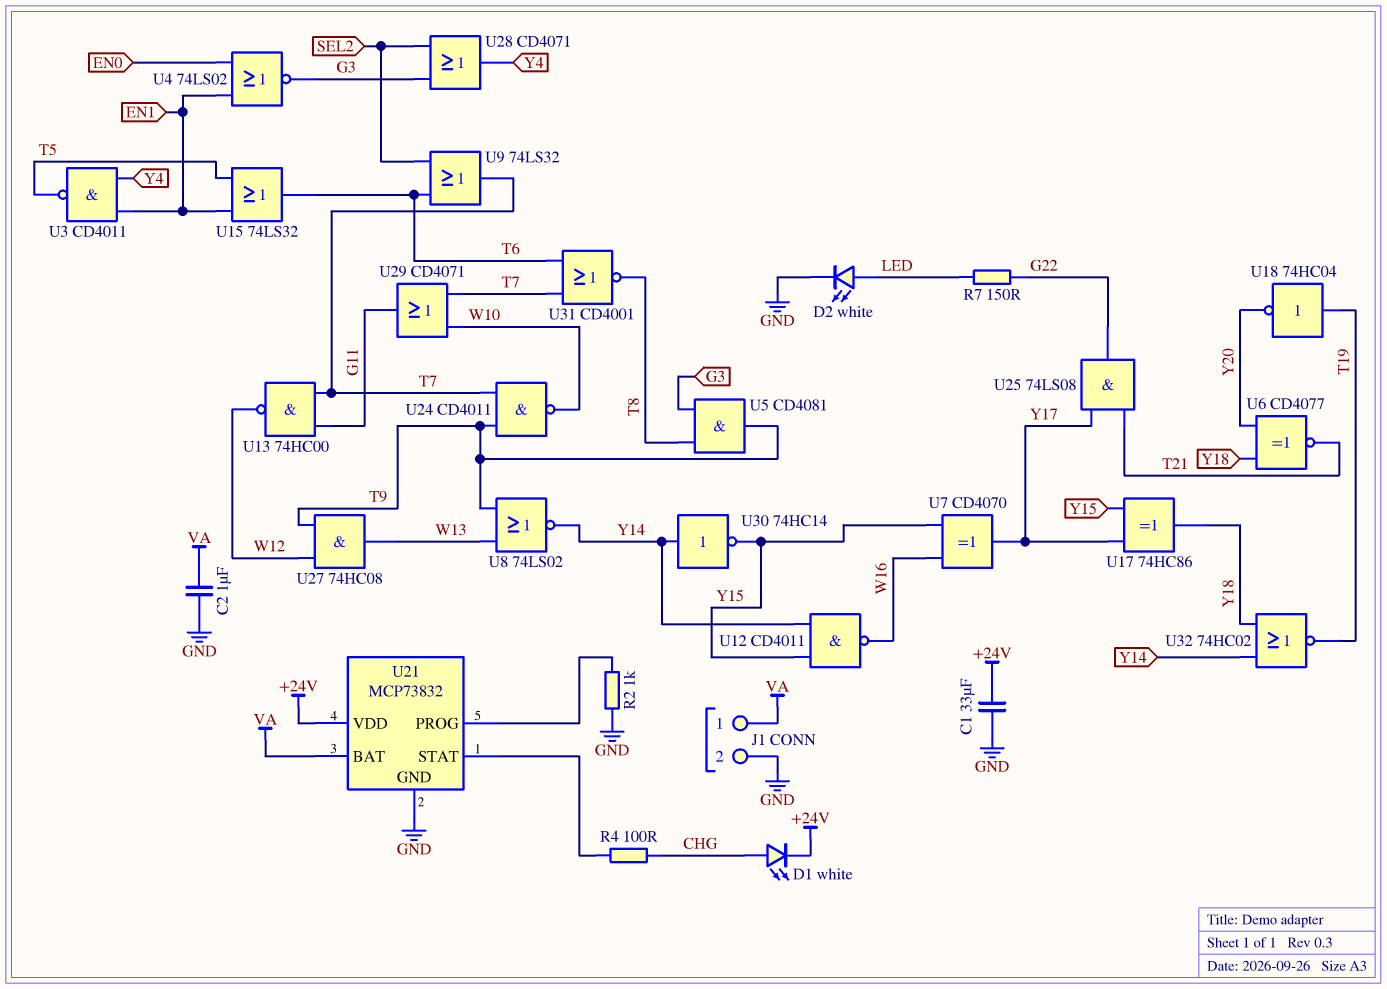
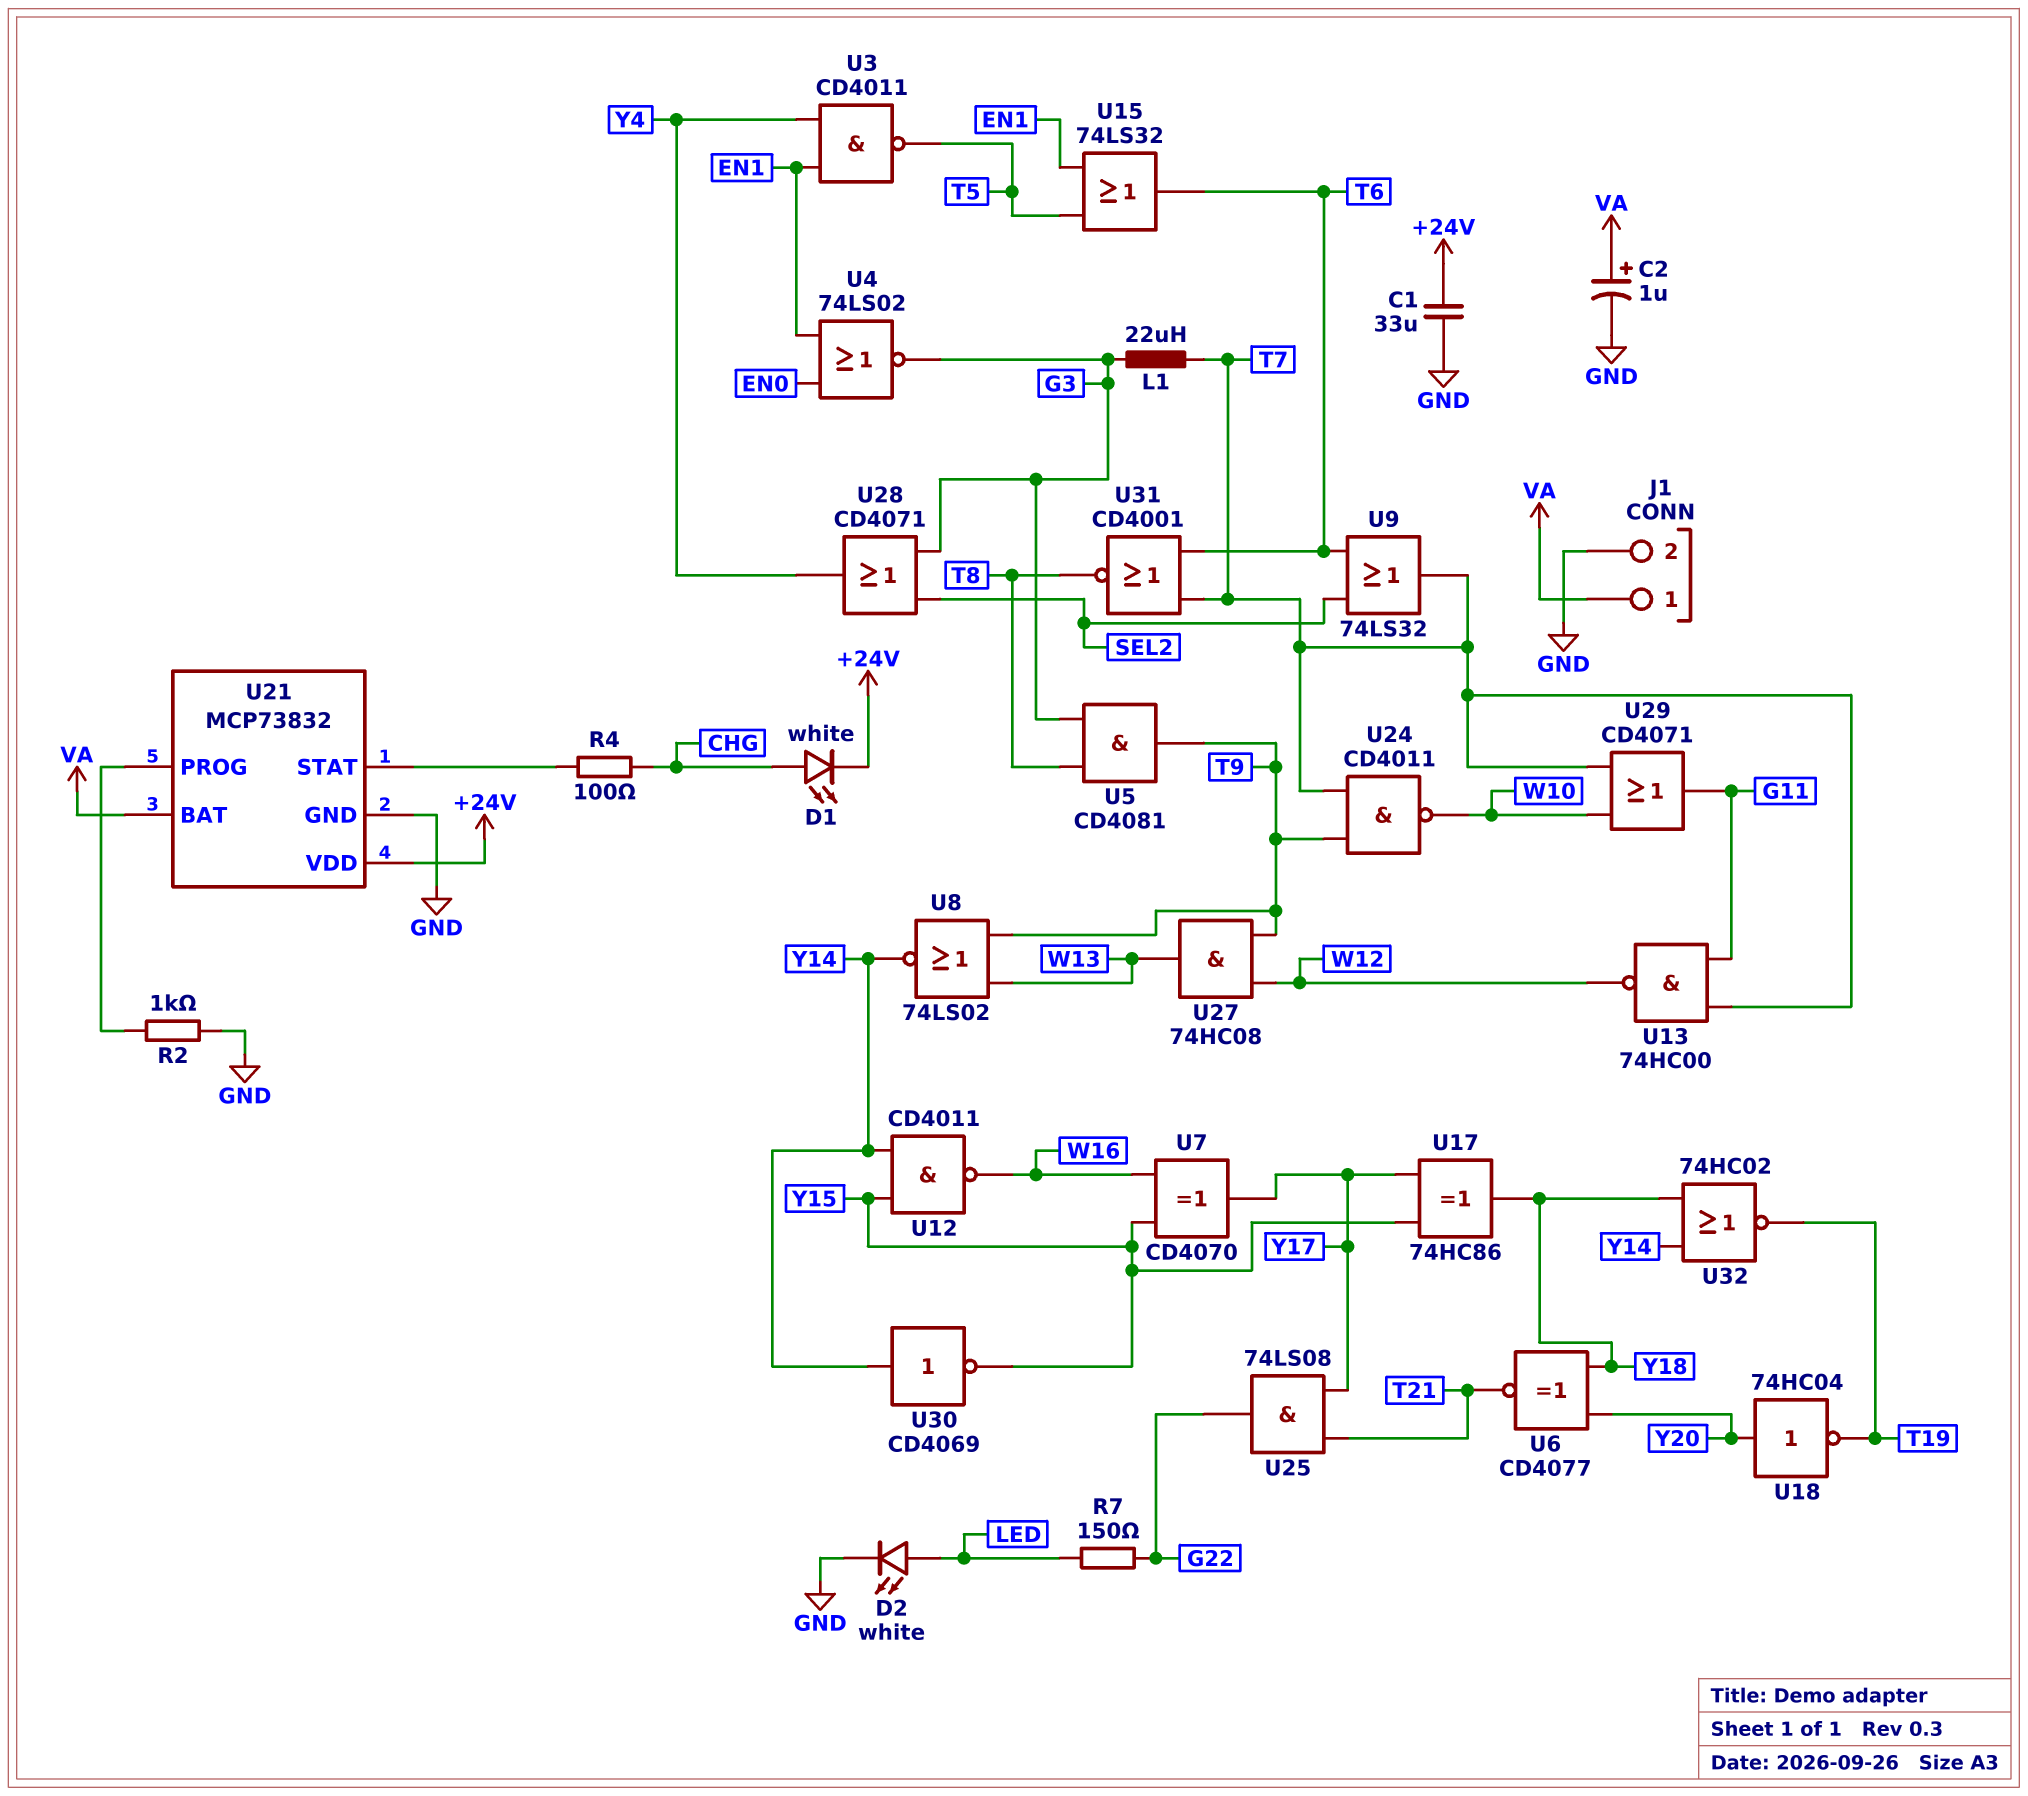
C2: 1uF (GND, VA) -> 1uF (plus VA, minus GND)
L1: none -> 22uH (G3, T7)
U18: NOT 74HC04 (in T19, out Y20) -> NOT 74HC04 (in Y20, out T19)
U30: NOT 74HC14 (in Y14, out Y15) -> NOT CD4069 (in Y14, out Y15)

